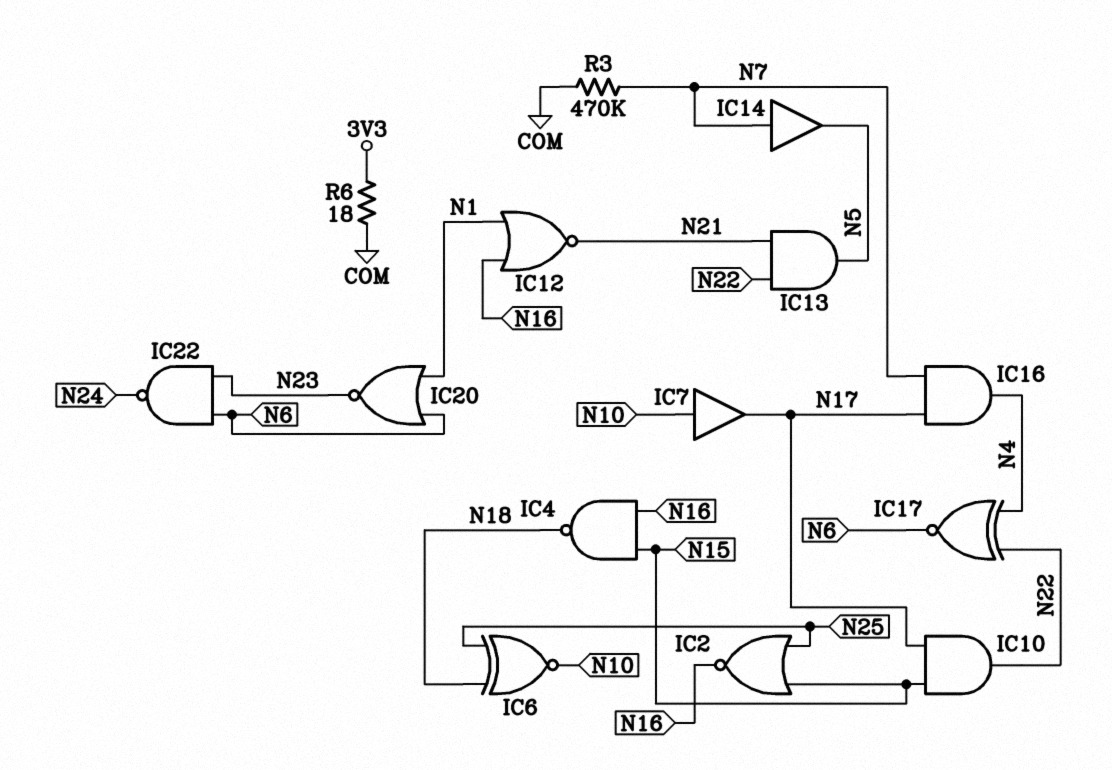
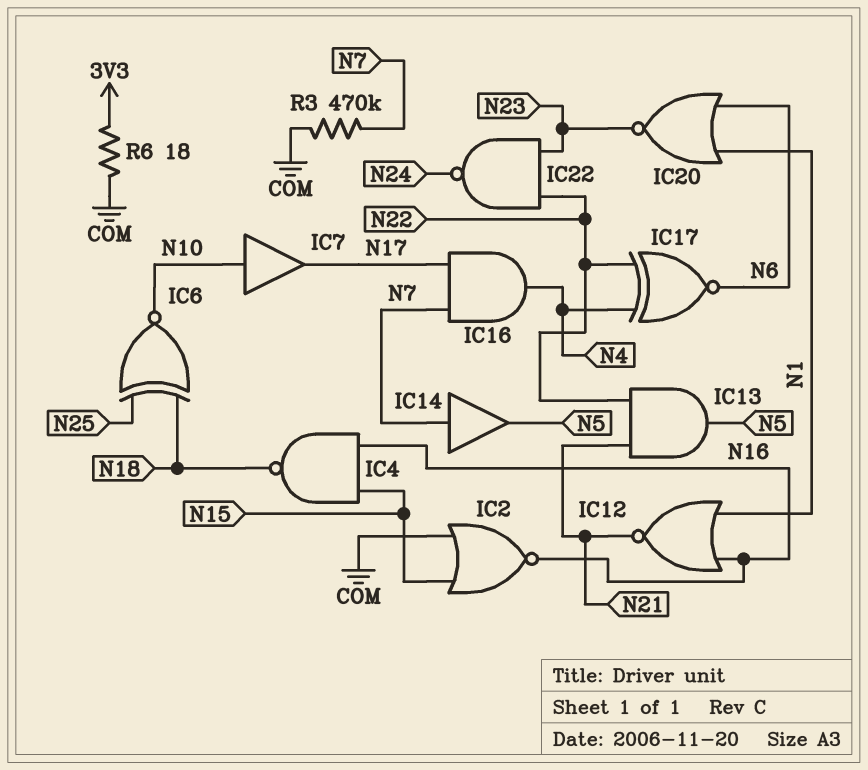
IC2: NOR (in N15, in N25, out N16) -> NOR (in COM, in N15, out N16)
IC10: AND (in N15, in N17, out N22) -> none
IC22: NAND (in N6, in N23, out N24) -> NAND (in N22, in N23, out N24)

